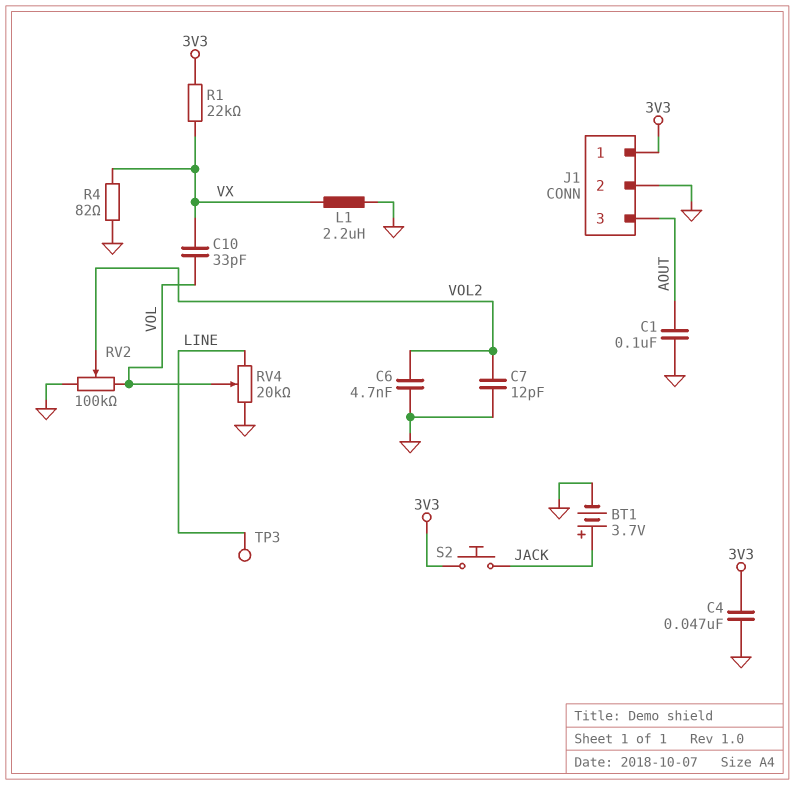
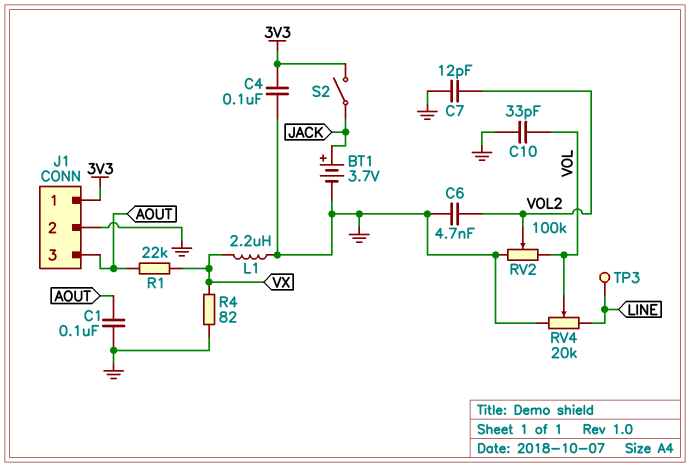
C4: 47nF (3V3, GND) -> 100nF (3V3, GND)
C10: 33pF (VOL, VX) -> 33pF (GND, VOL)
R1: 22k (3V3, VX) -> 22k (AOUT, VX)
S2: button (3V3, JACK) -> switch (3V3, JACK)

